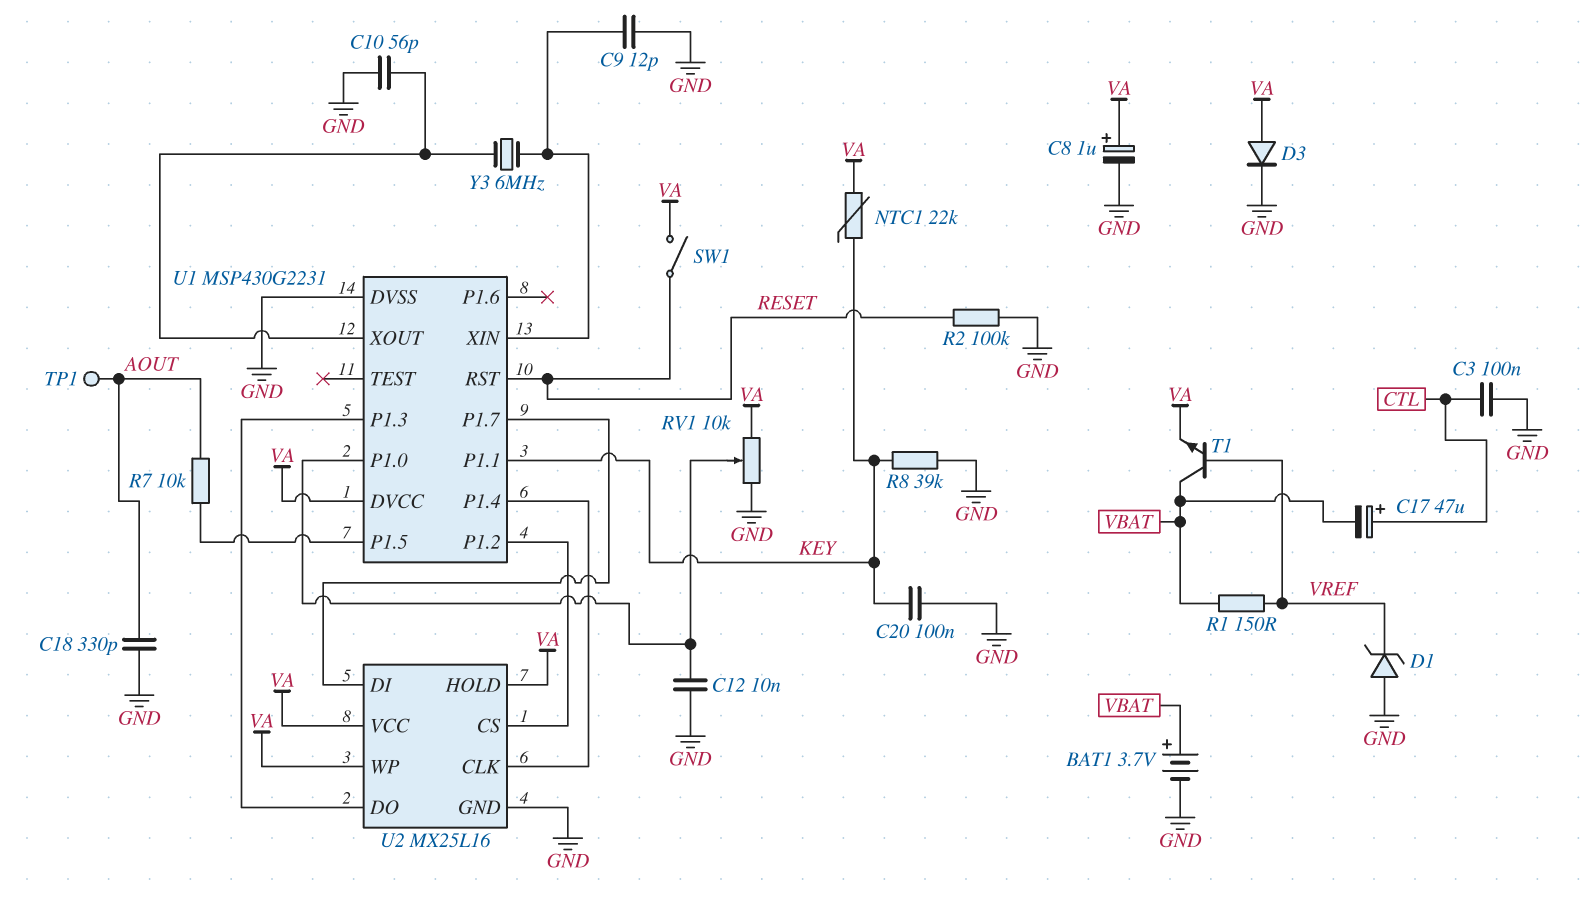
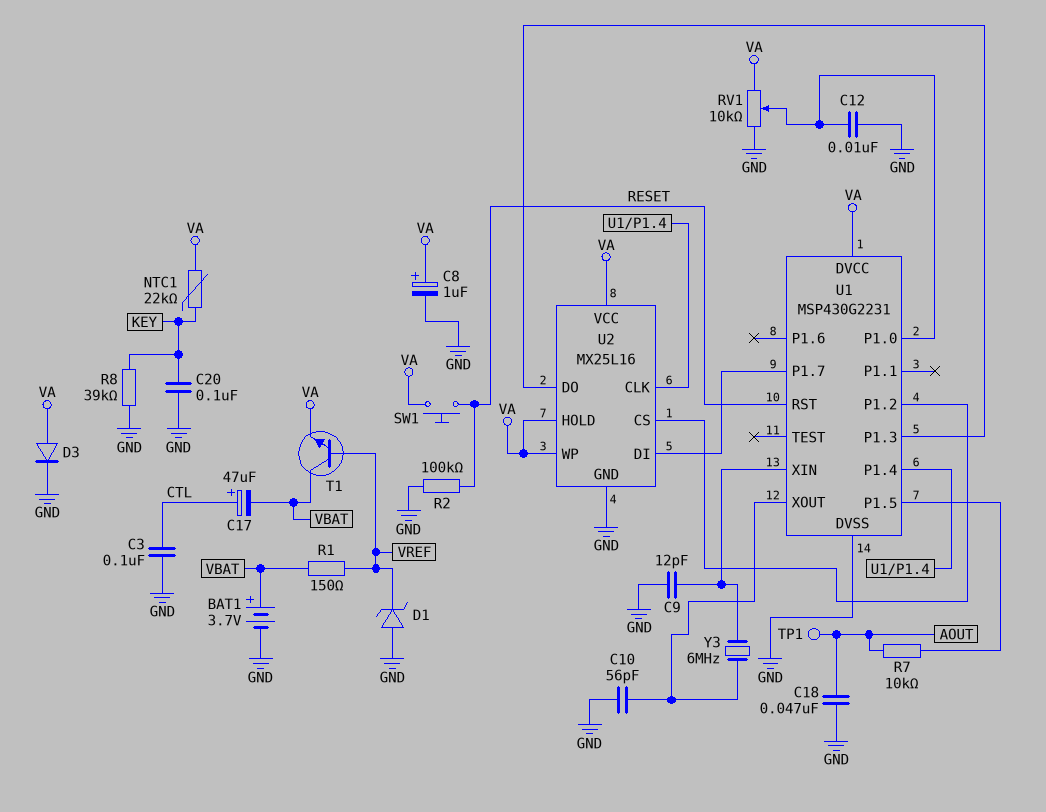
C18: 330pF (AOUT, GND) -> 47nF (AOUT, GND)
SW1: switch (RESET, VA) -> button (RESET, VA)
U1 pin P1.1: KEY -> none

